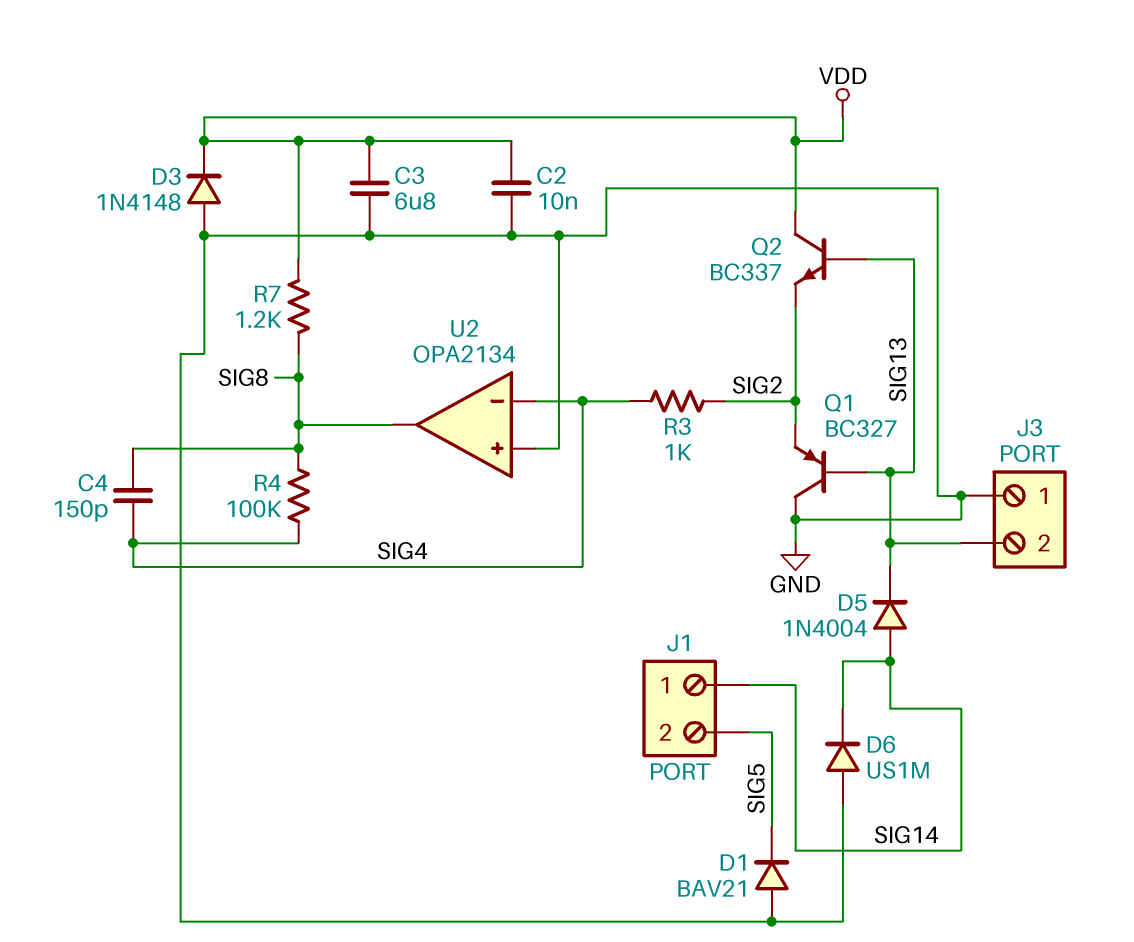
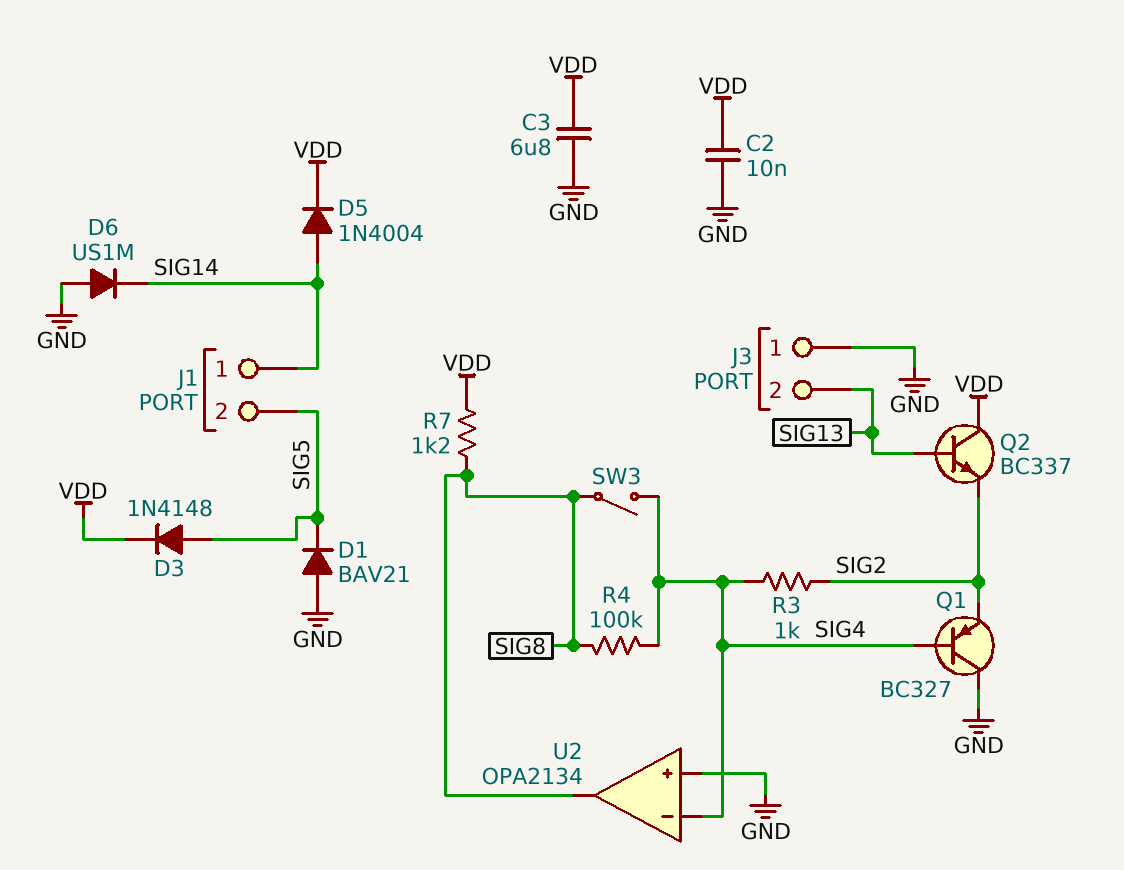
C4: 150pF (SIG4, SIG8) -> none
D3: diode 1N4148 (A GND, K VDD) -> diode 1N4148 (A SIG5, K VDD)
D5: diode 1N4004 (A SIG14, K SIG13) -> diode 1N4004 (A SIG14, K VDD)
Q1: PNP BC327 (B SIG13, C GND, E SIG2) -> PNP BC327 (B SIG4, C GND, E SIG2)
SW3: none -> switch (SIG4, SIG8)

